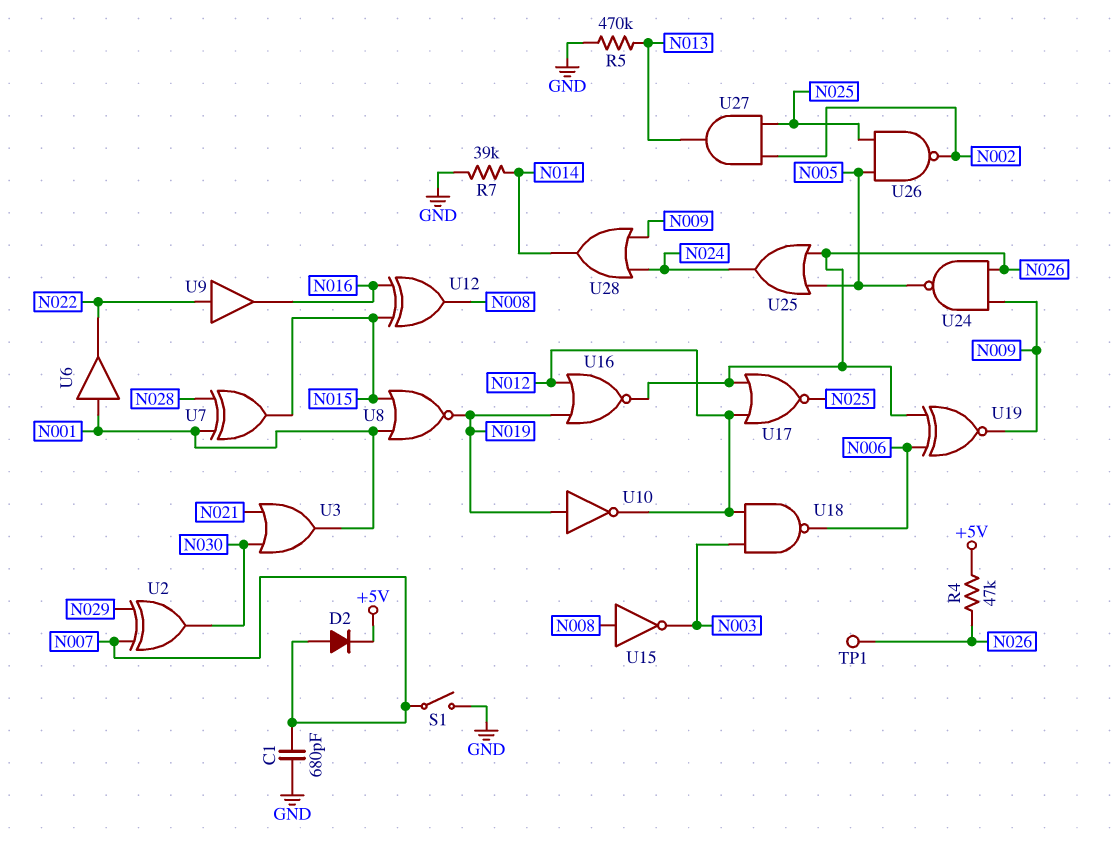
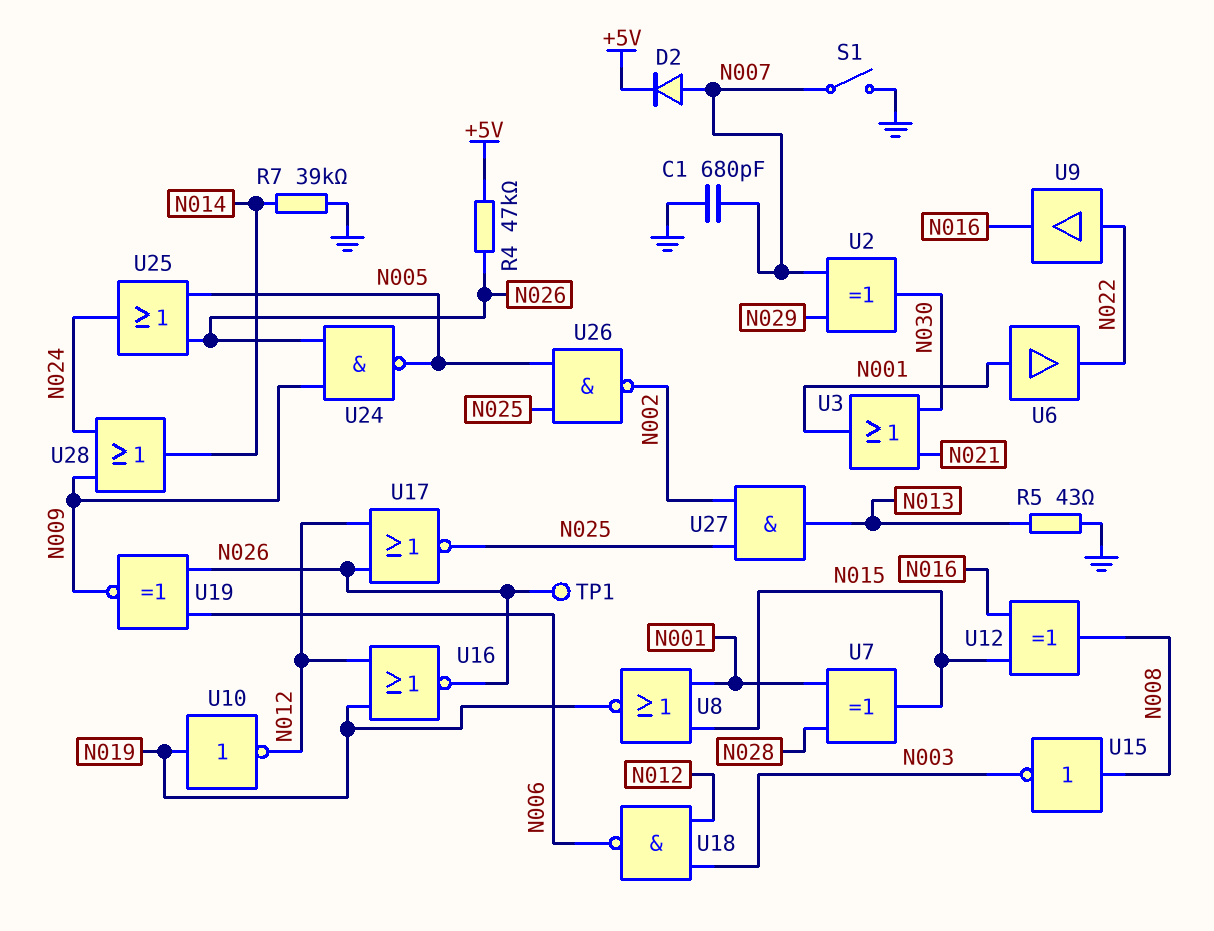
R5: 470k (GND, N013) -> 43 (GND, N013)

